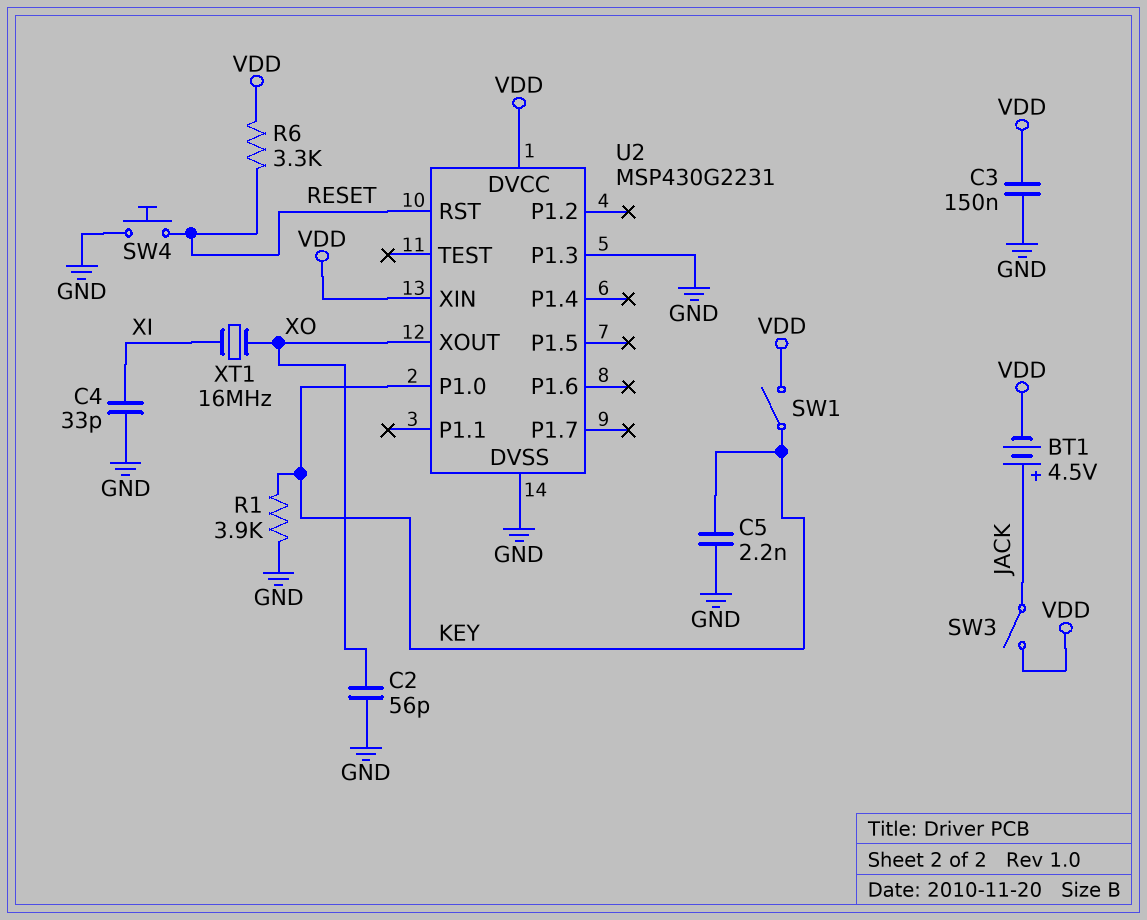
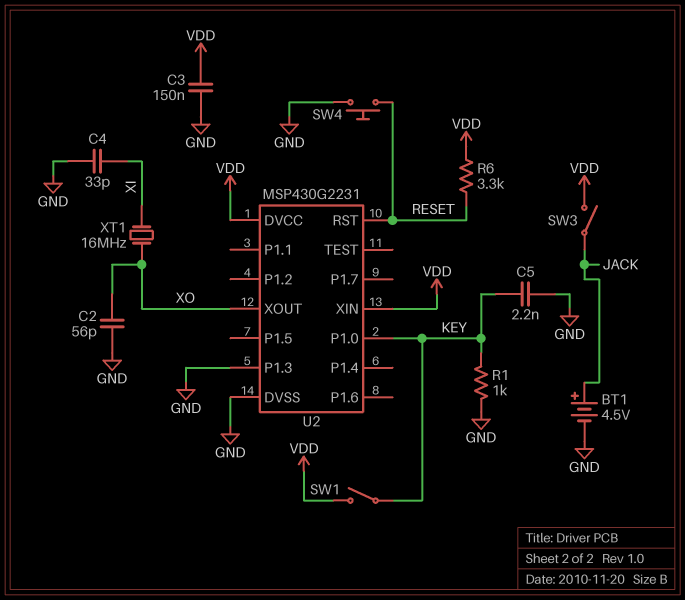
BT1: 4.5V (plus JACK, minus VDD) -> 4.5V (plus JACK, minus GND)
R1: 3.9k (GND, KEY) -> 1k (GND, KEY)

